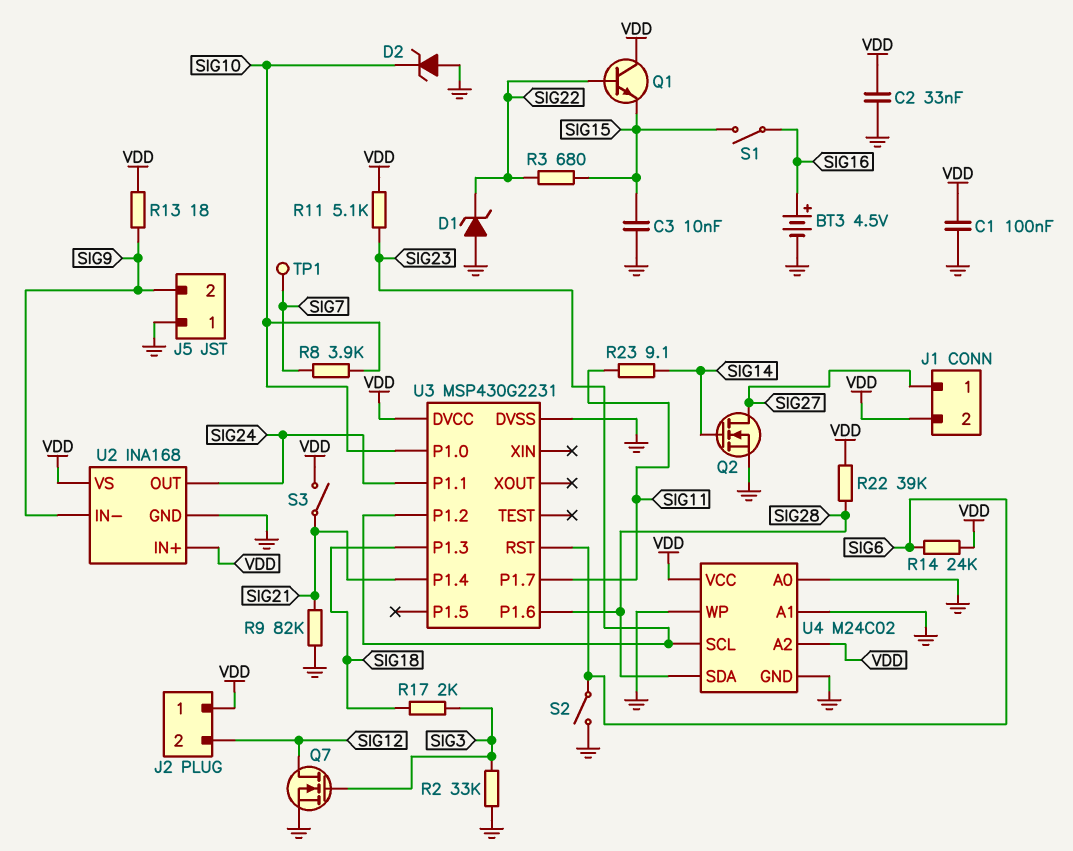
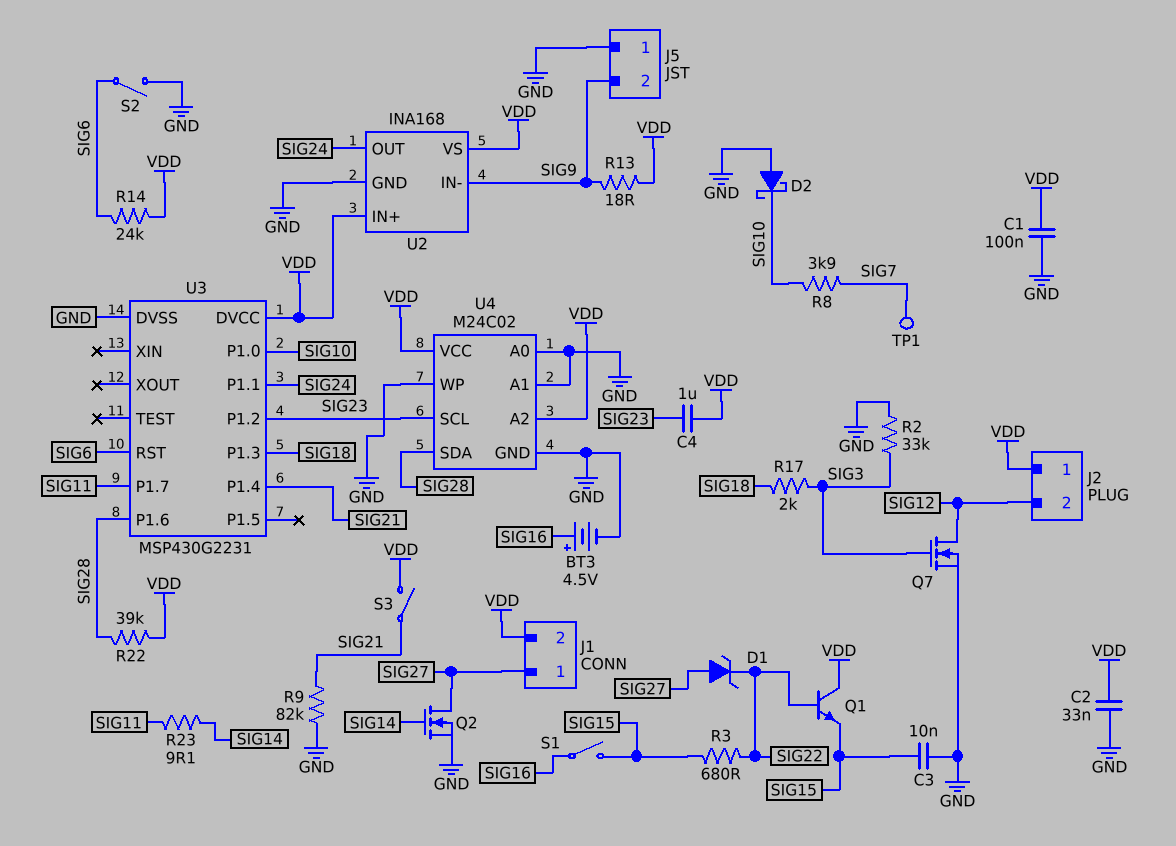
C4: none -> 1uF (SIG23, VDD)
D1: zener (A GND, K SIG22) -> zener (A SIG27, K SIG22)
D2: zener (A GND, K SIG10) -> schottky (A GND, K SIG10)
R11: 5.1k (SIG23, VDD) -> none

